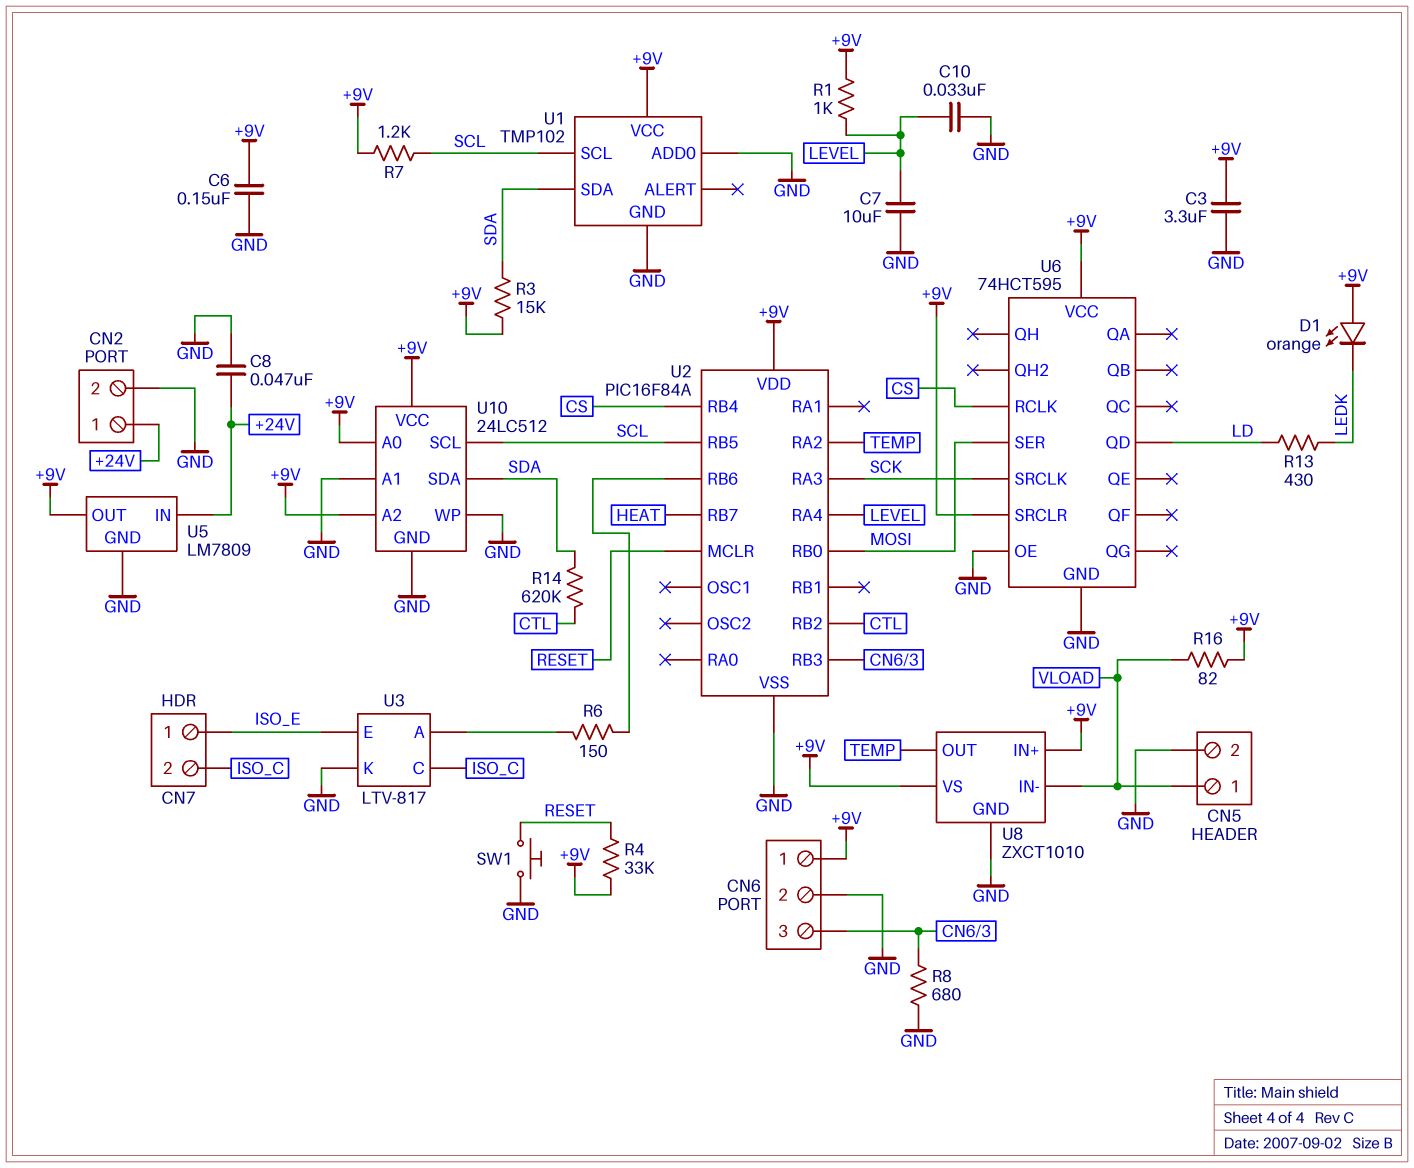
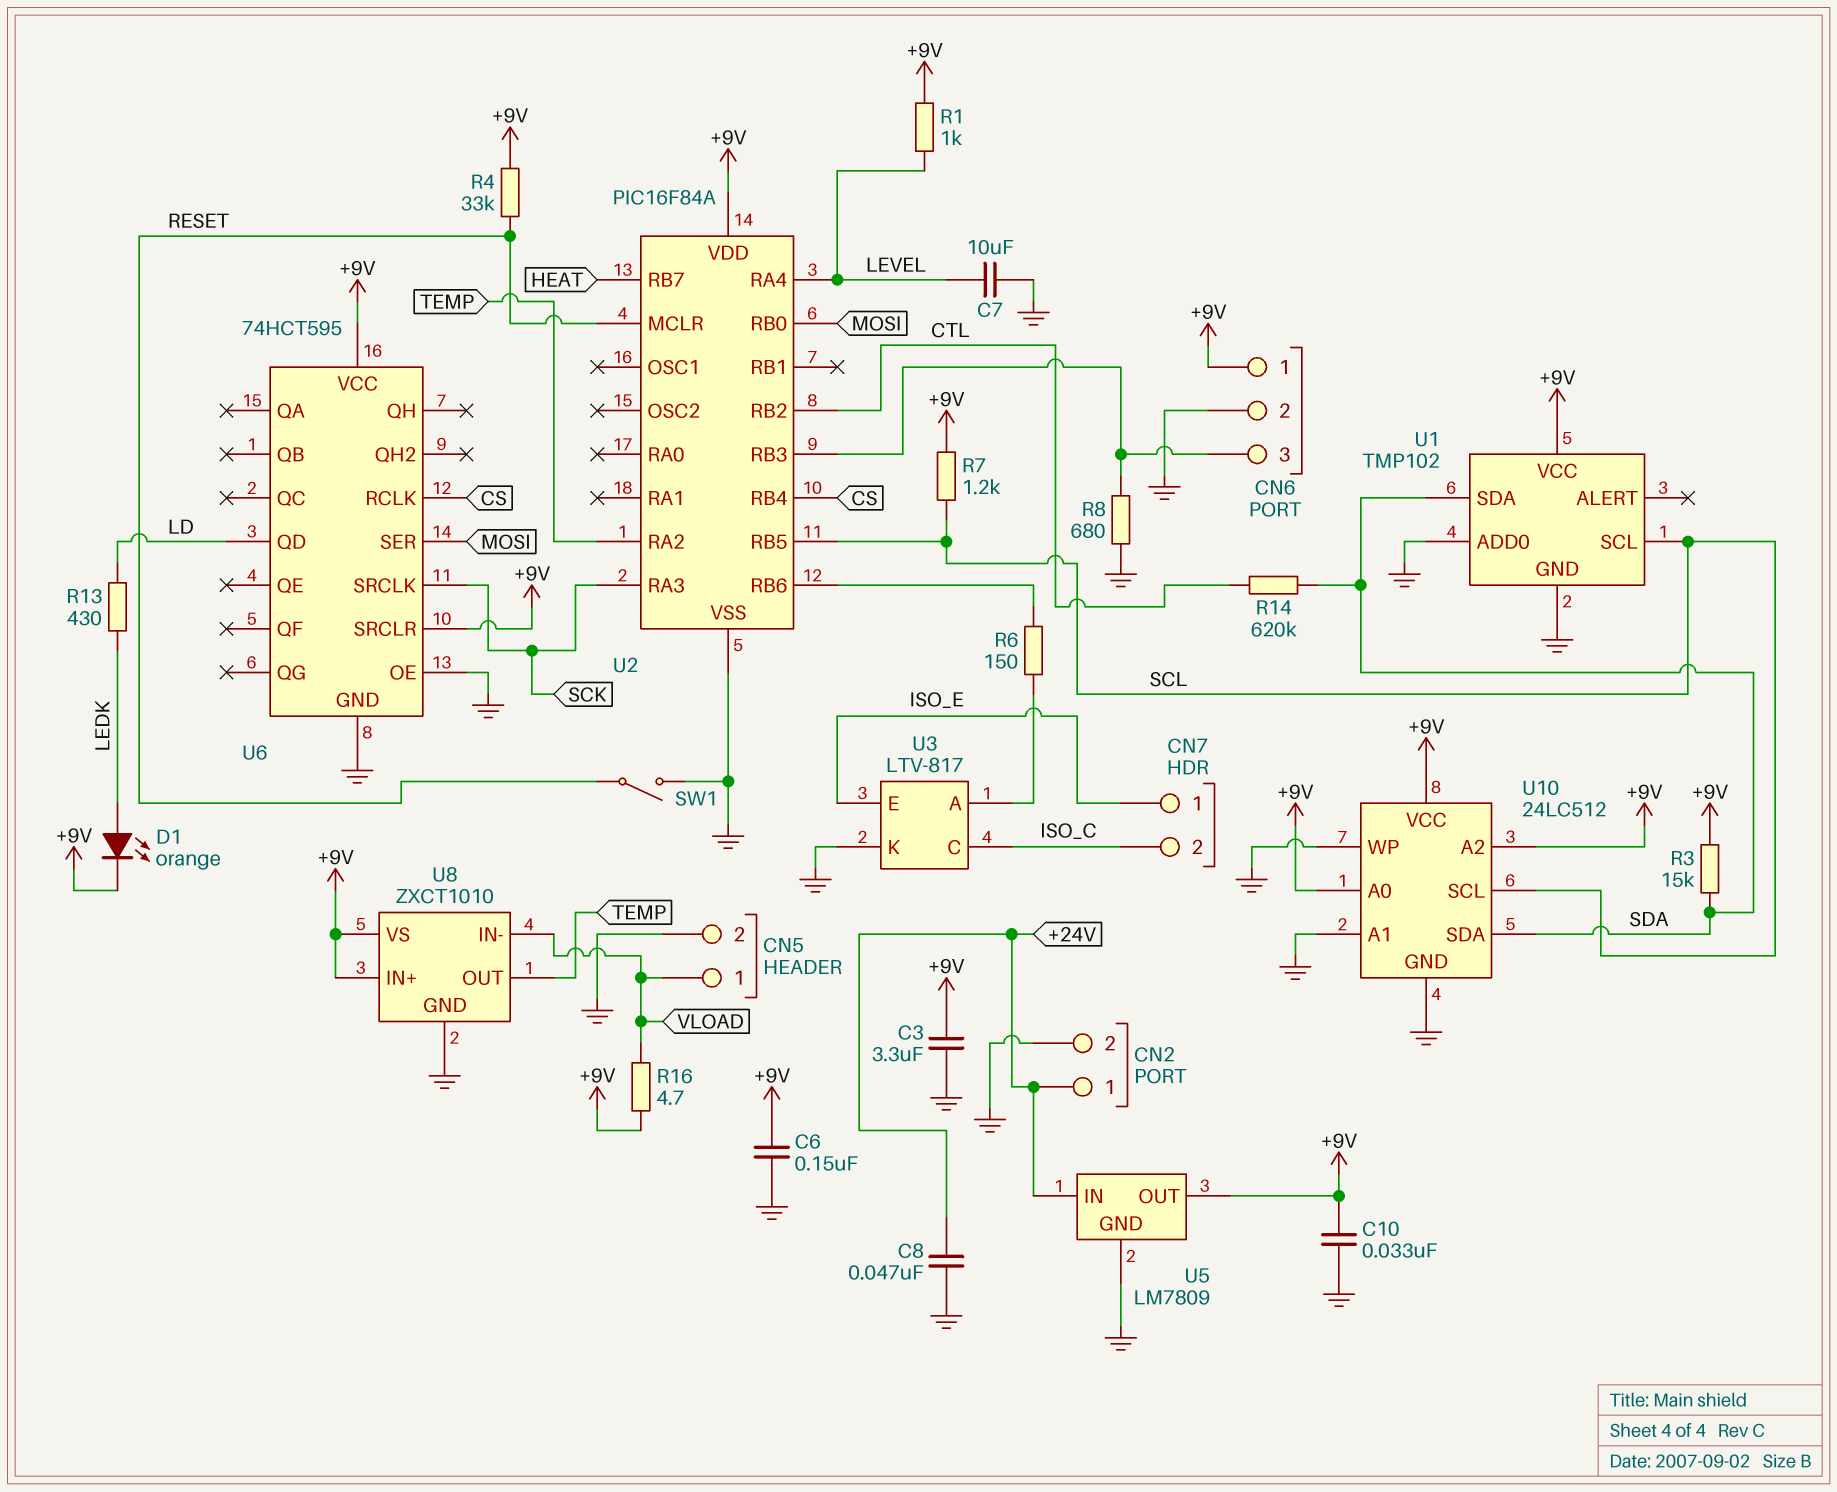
C10: 33nF (GND, LEVEL) -> 33nF (+9V, GND)
D1: LED orange (A +9V, K LEDK) -> LED orange (A LEDK, K +9V)
R16: 82 (+9V, VLOAD) -> 4.7 (+9V, VLOAD)
SW1: button (GND, RESET) -> switch (GND, RESET)

